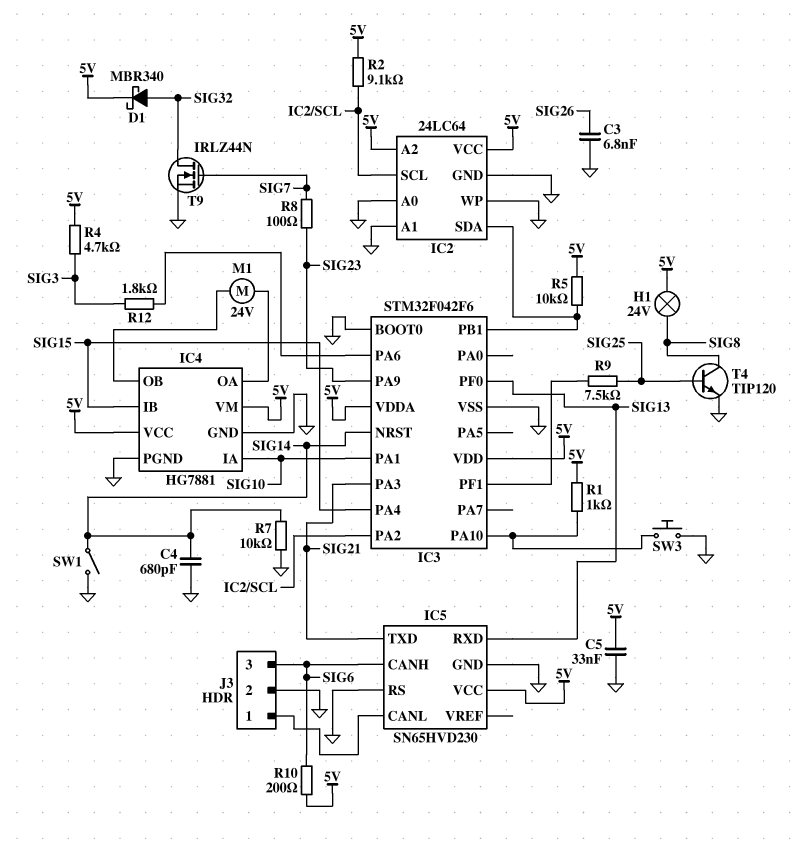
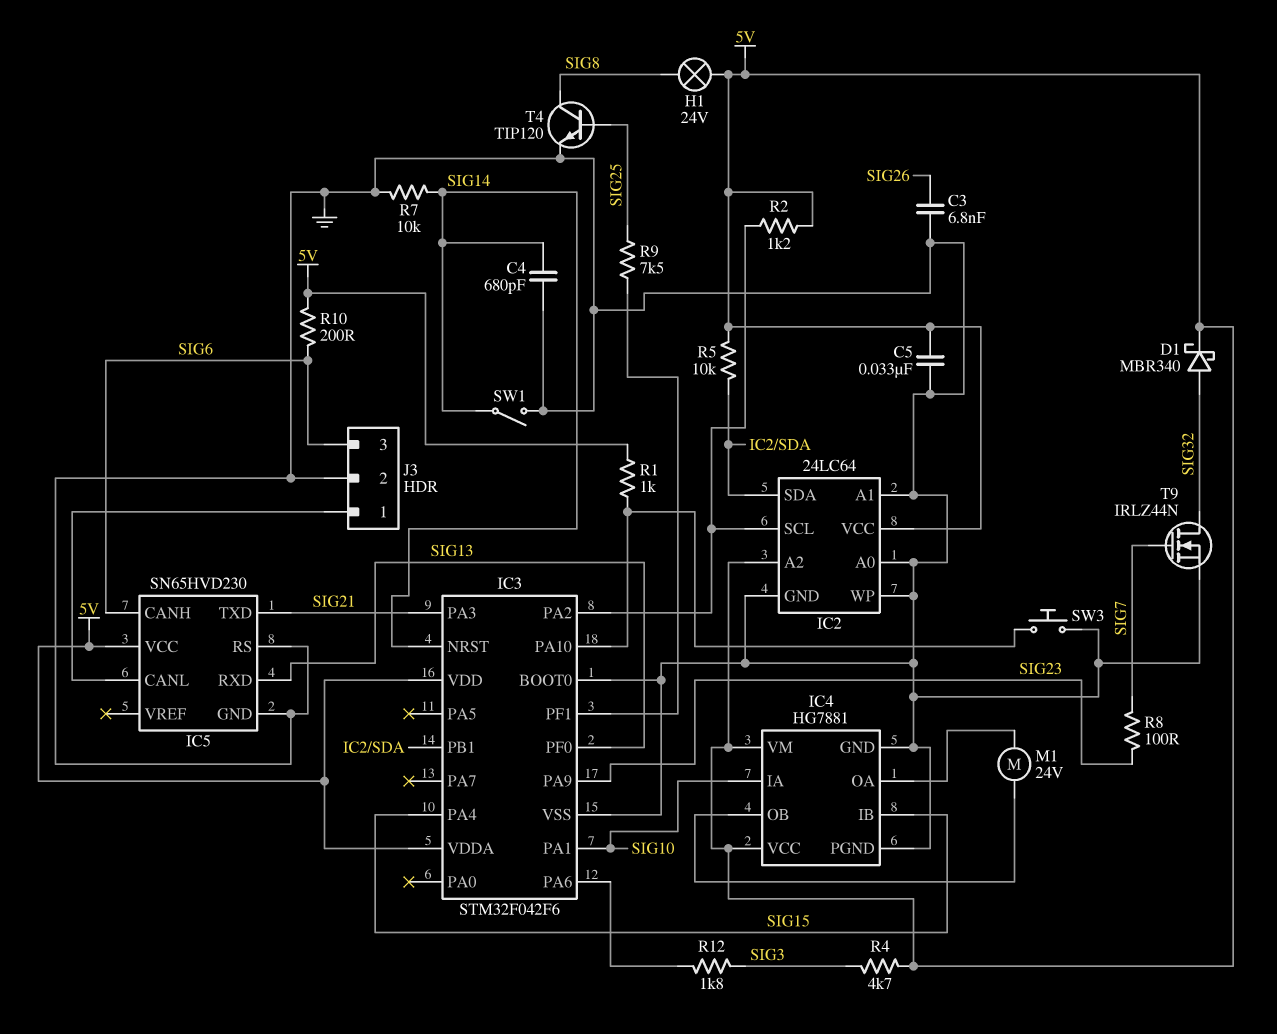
R2: 9.1k (5V, IC2/SCL) -> 1.2k (5V, IC2/SCL)

